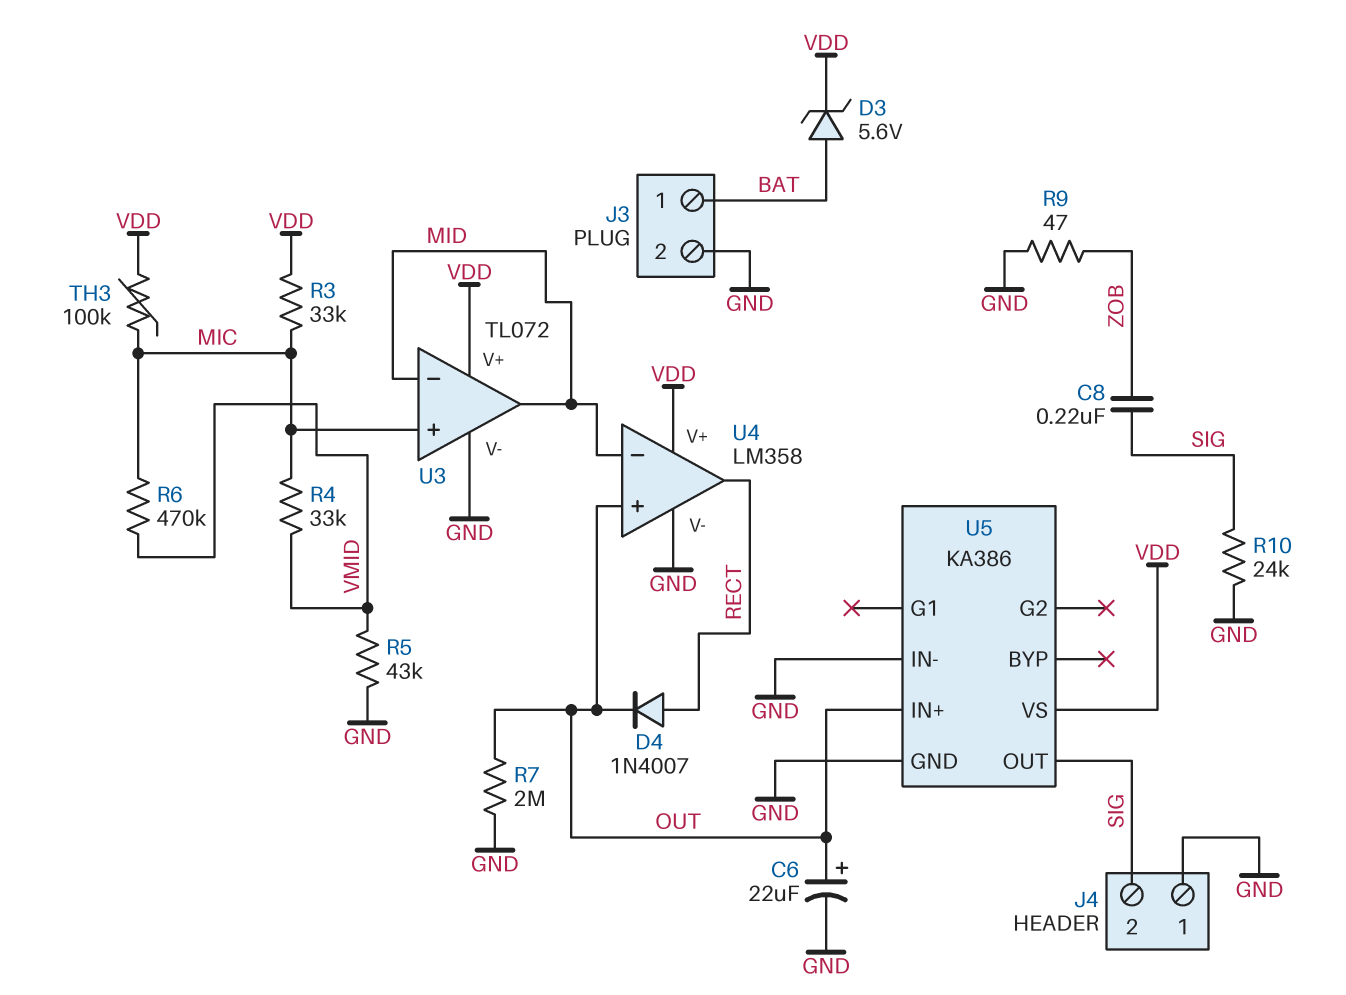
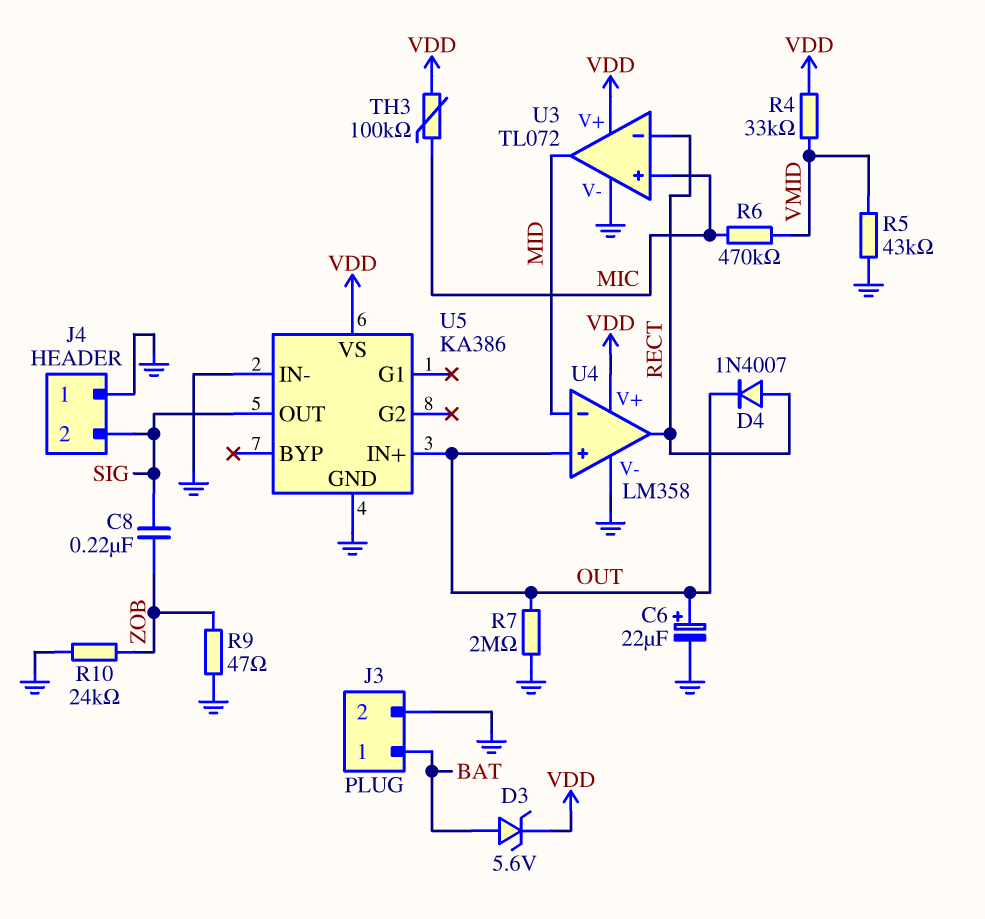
R3: 33k (MIC, VDD) -> none
R4: 33k (MIC, VMID) -> 33k (VDD, VMID)
R10: 24k (GND, SIG) -> 24k (GND, ZOB)
U3 pin in-: MID -> RECT

